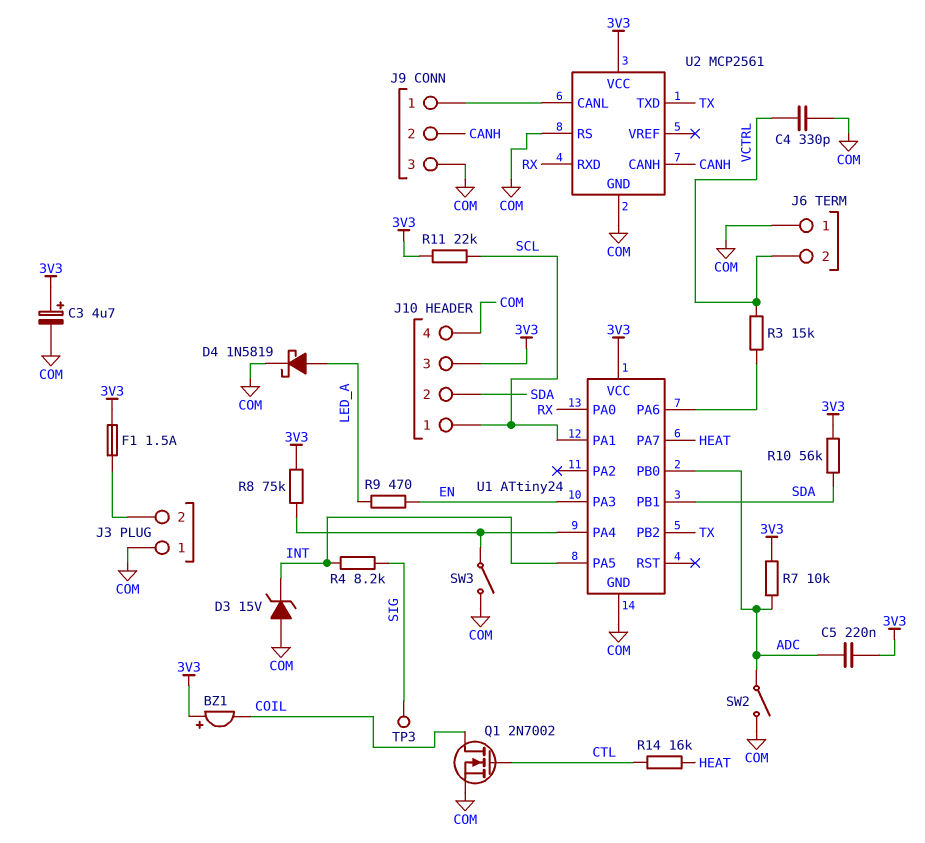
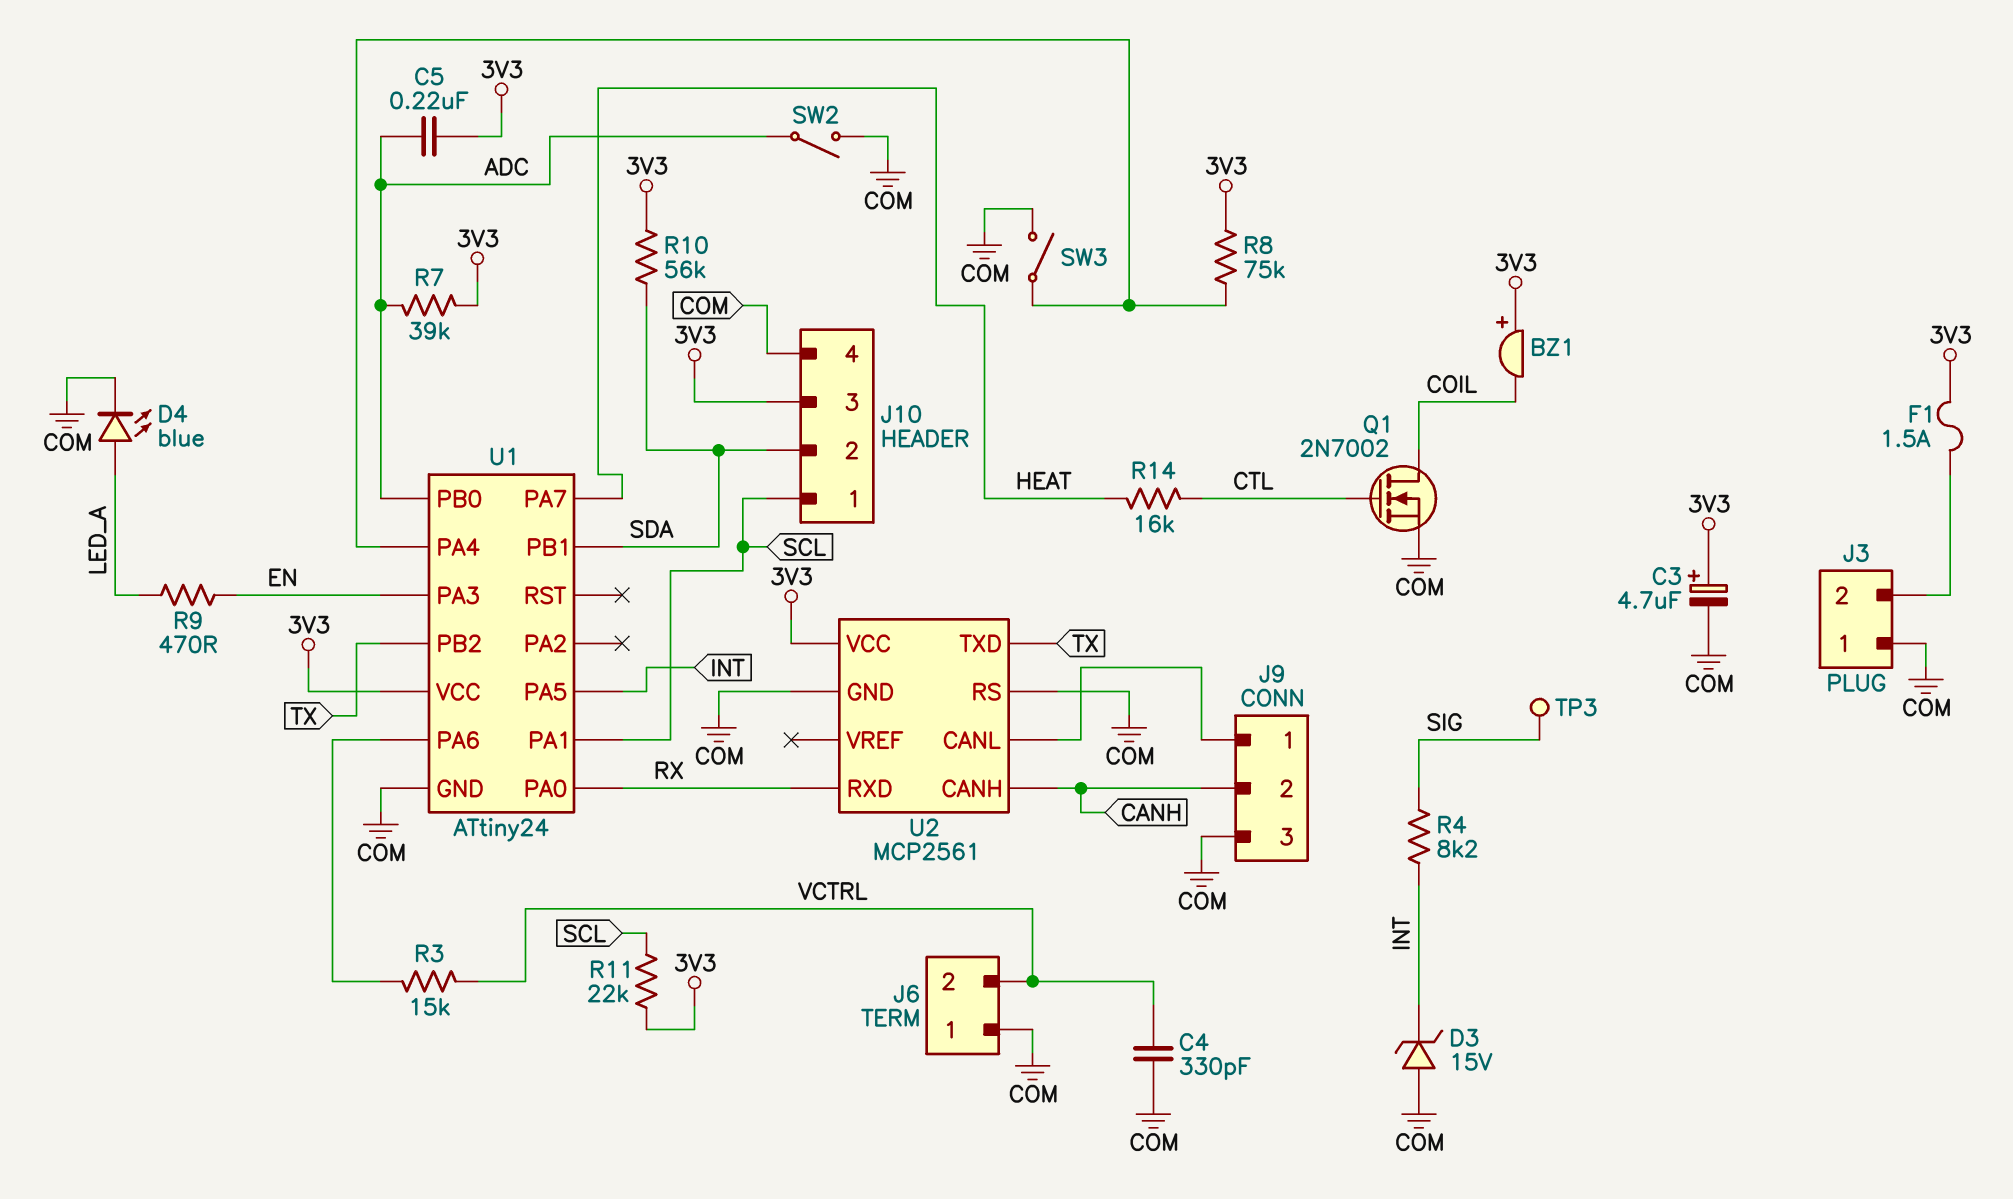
D4: schottky 1N5819 (A LED_A, K COM) -> LED blue (A LED_A, K COM)
R7: 10k (3V3, ADC) -> 39k (3V3, ADC)

